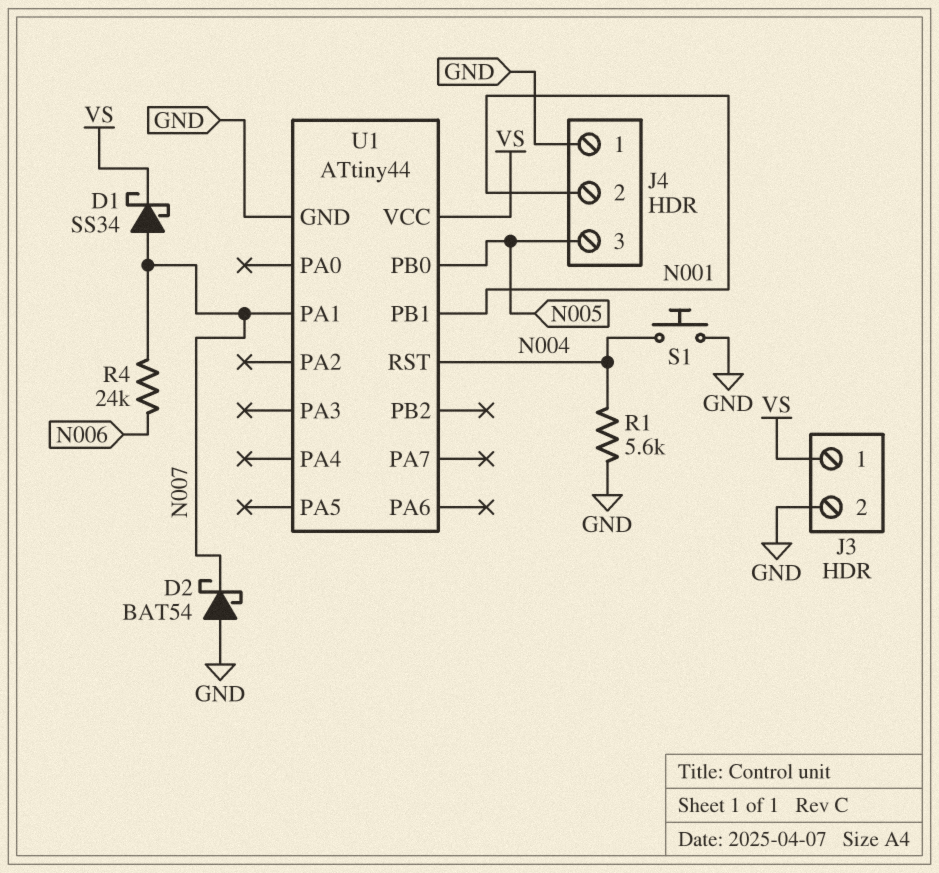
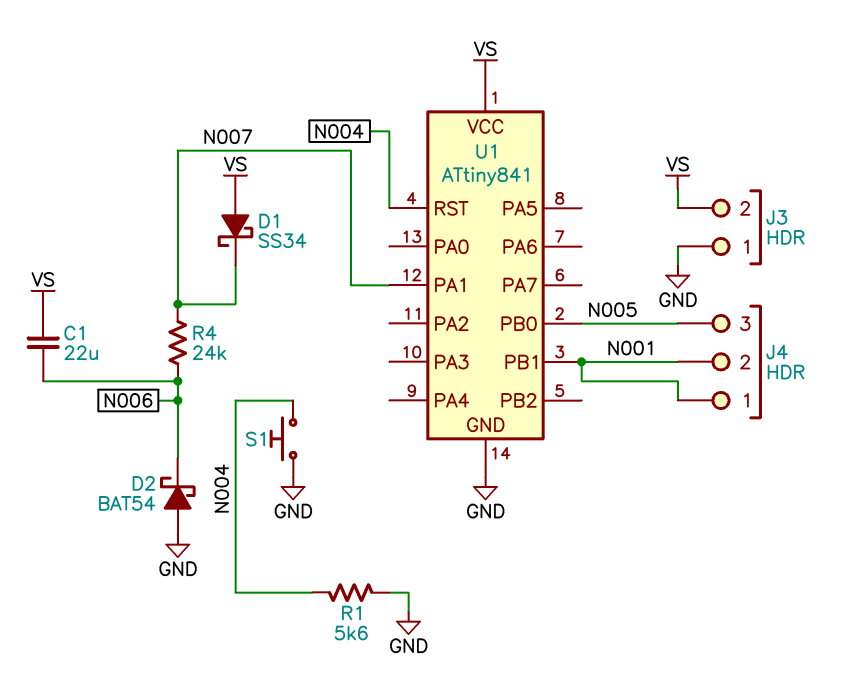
C1: none -> 22uF (N006, VS)
D1: schottky SS34 (A N007, K VS) -> schottky SS34 (A VS, K N007)
D2: schottky BAT54 (A GND, K N007) -> schottky BAT54 (A GND, K N006)
J3 pin 1: VS -> GND
J3 pin 2: GND -> VS
J4 pin 1: GND -> N001
U1: ATtiny44 -> ATtiny841

